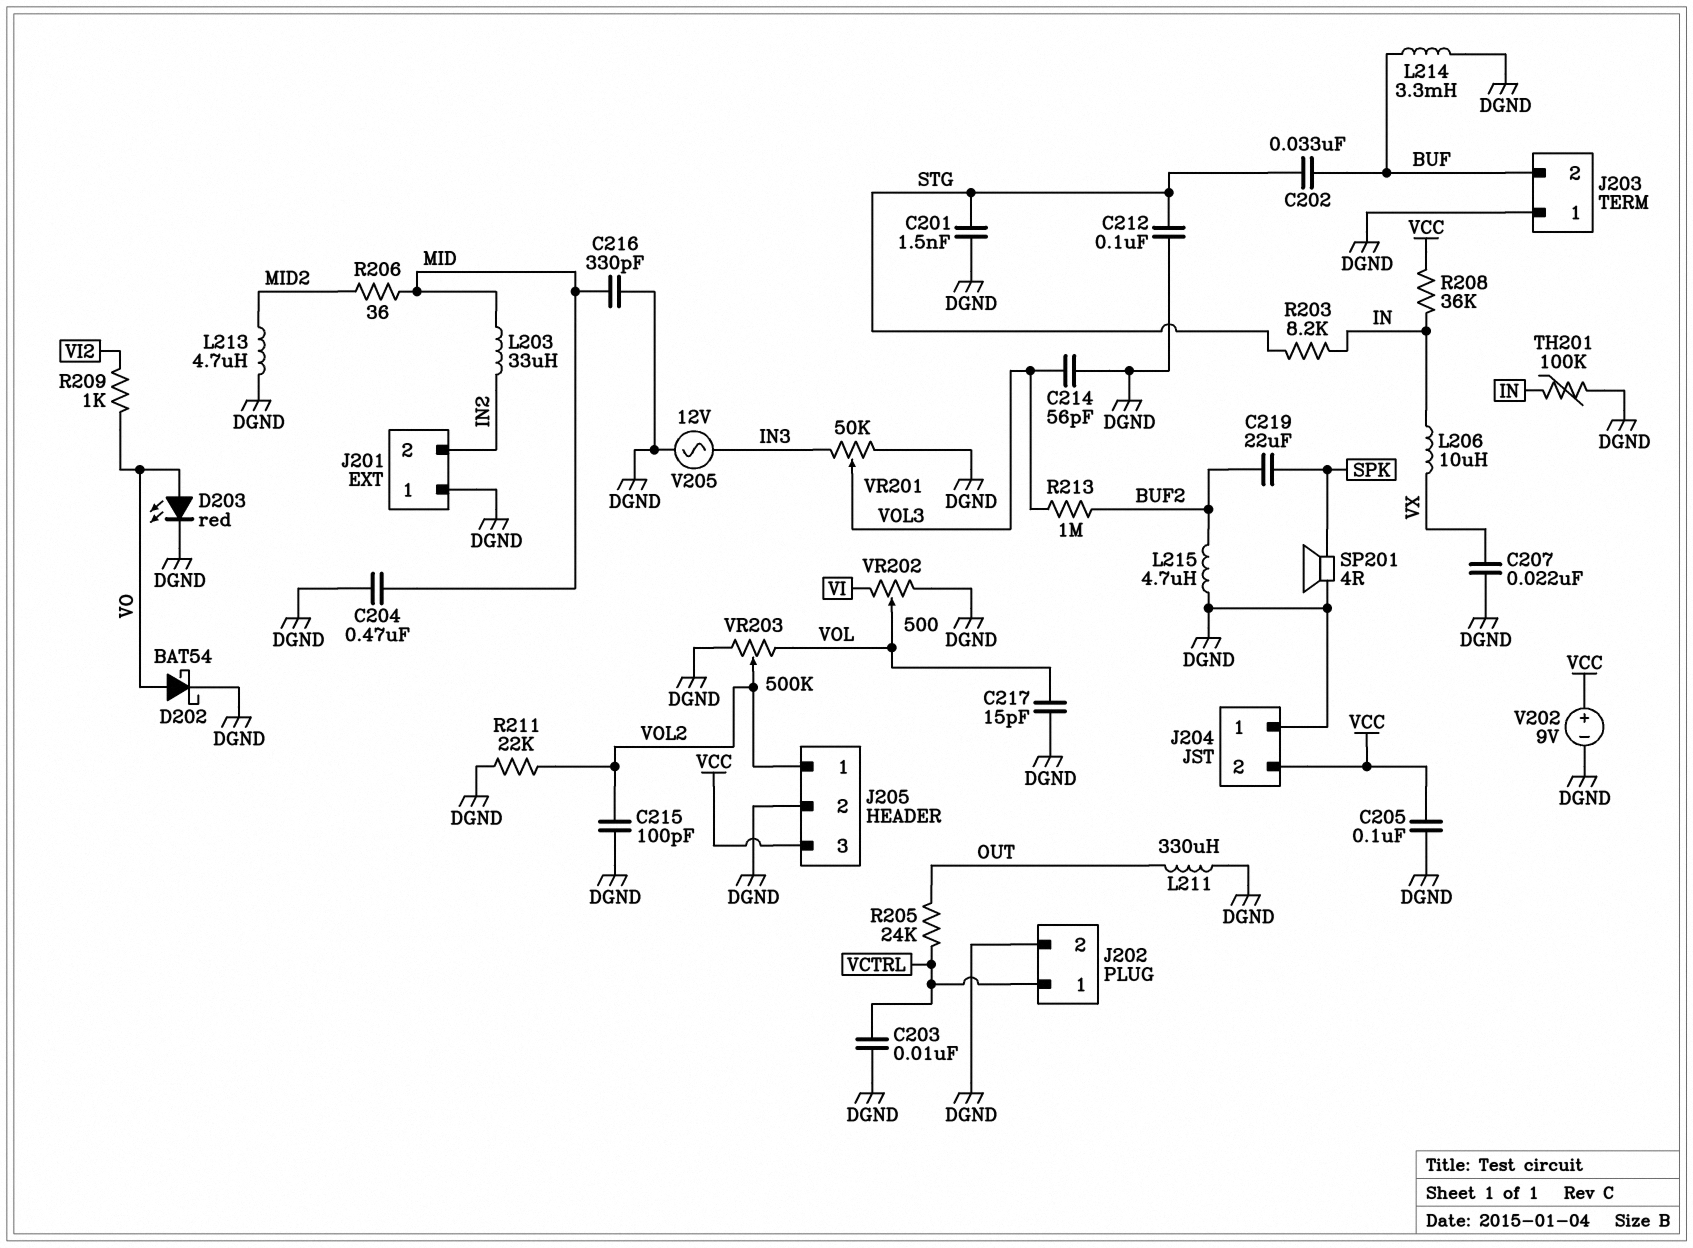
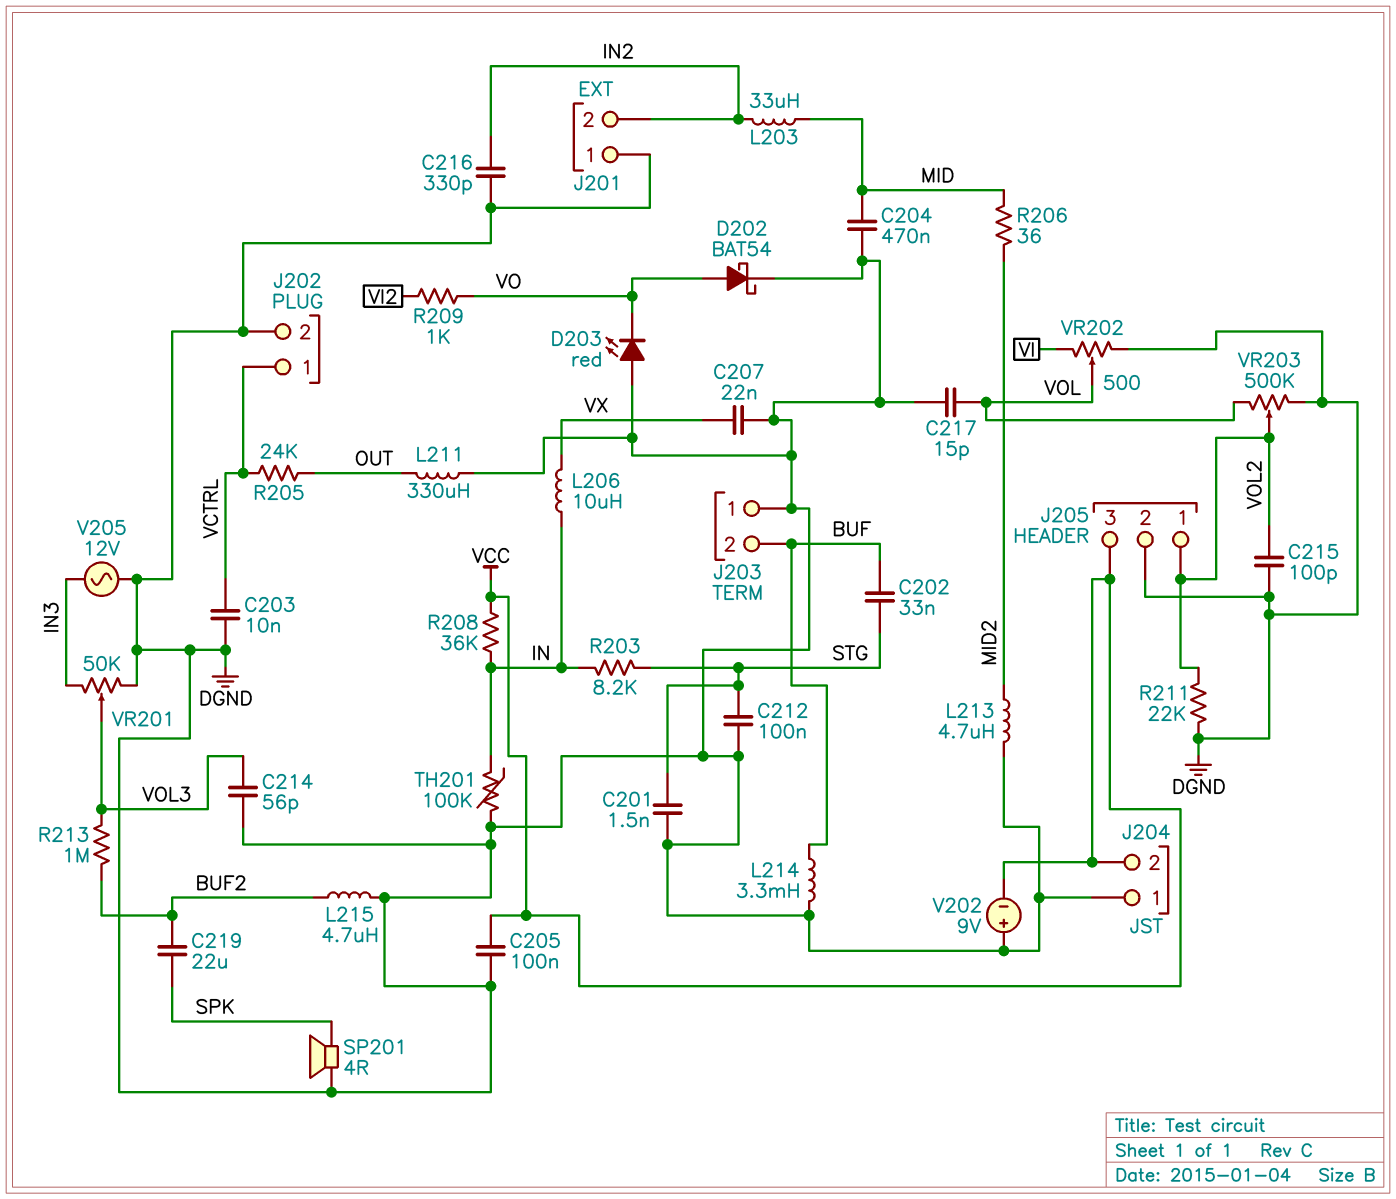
C216: 330pF (DGND, MID) -> 330pF (DGND, IN2)
D203: LED red (A VO, K DGND) -> LED red (A DGND, K VO)
V202: 9V (plus VCC, minus DGND) -> 9V (plus DGND, minus VCC)

